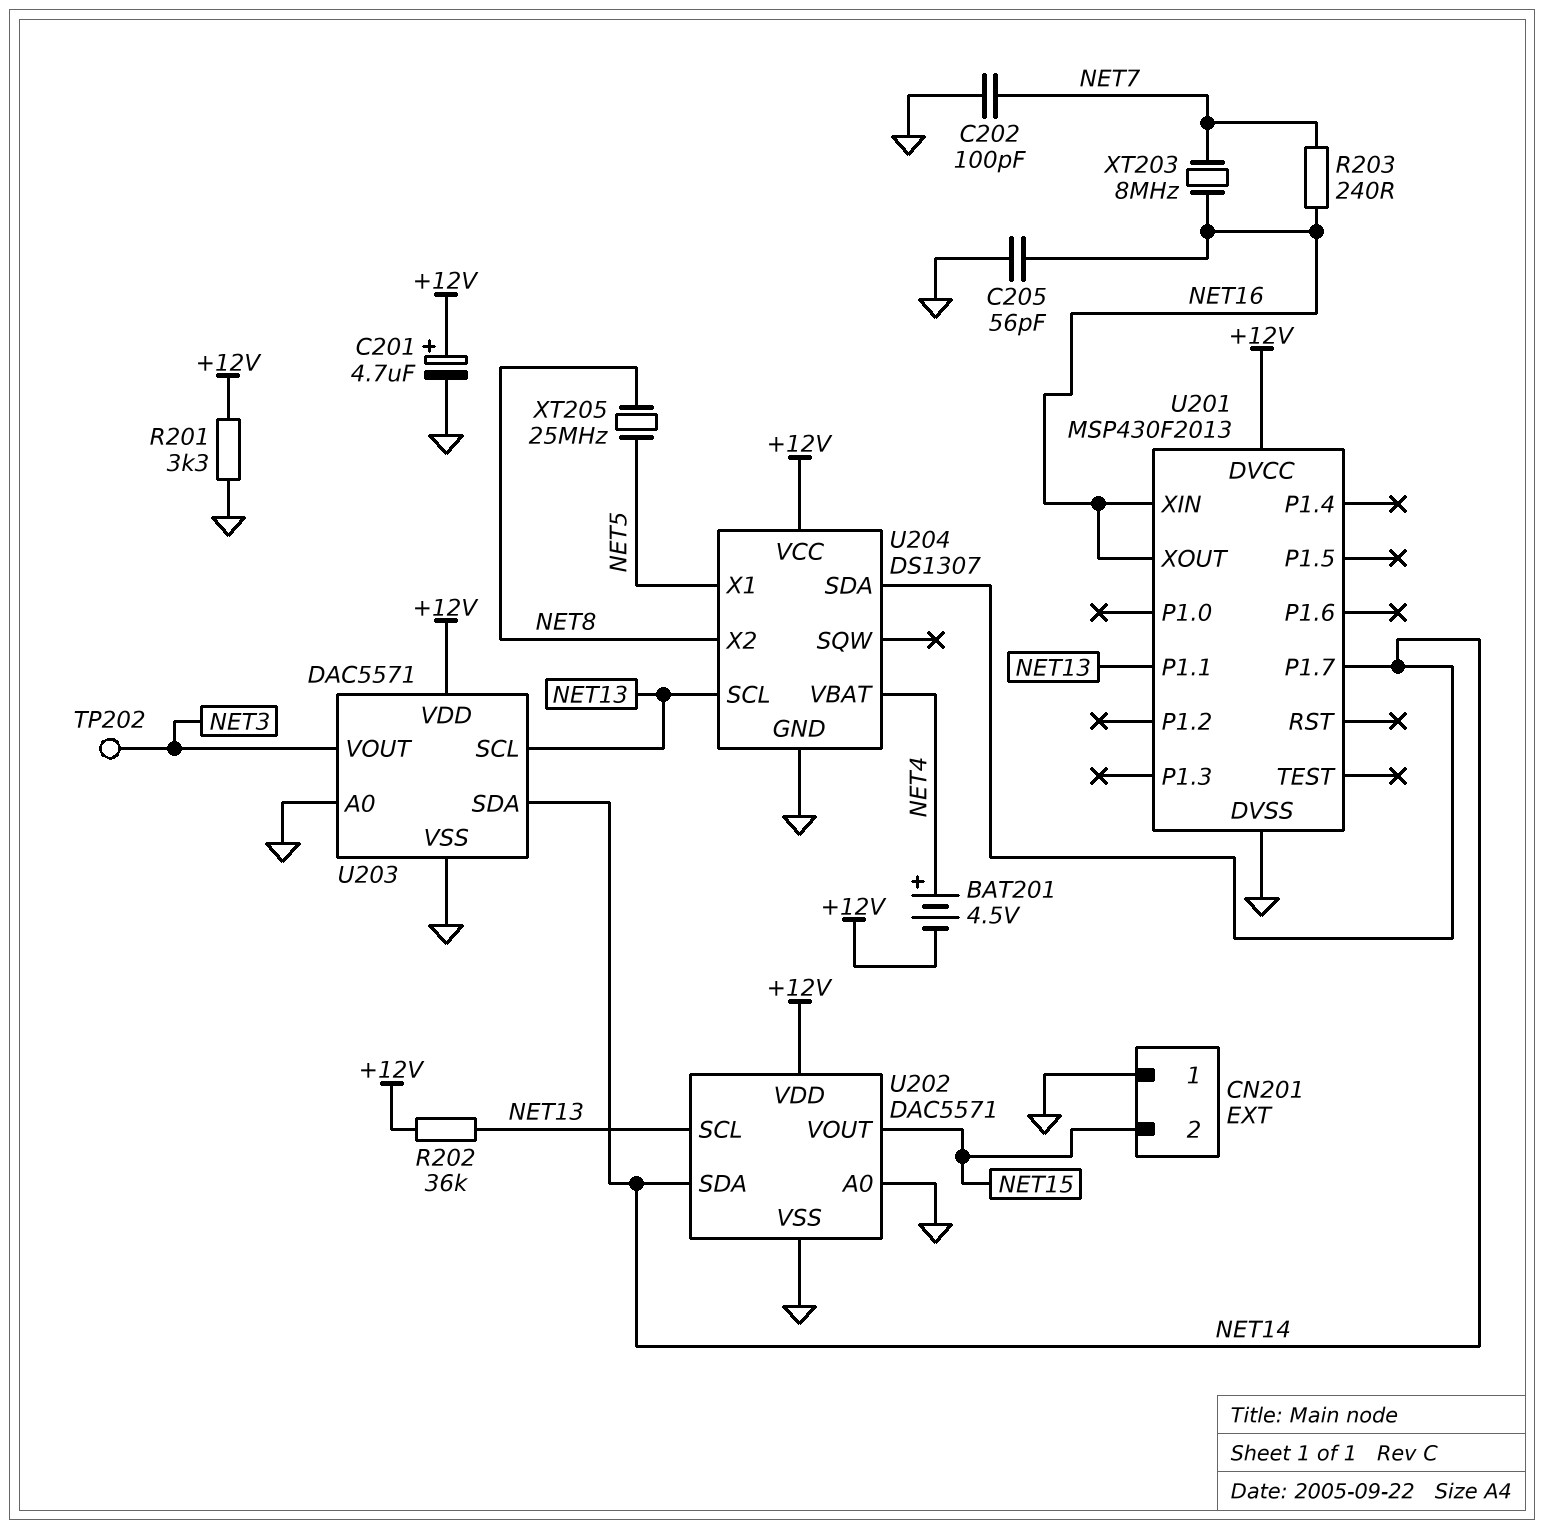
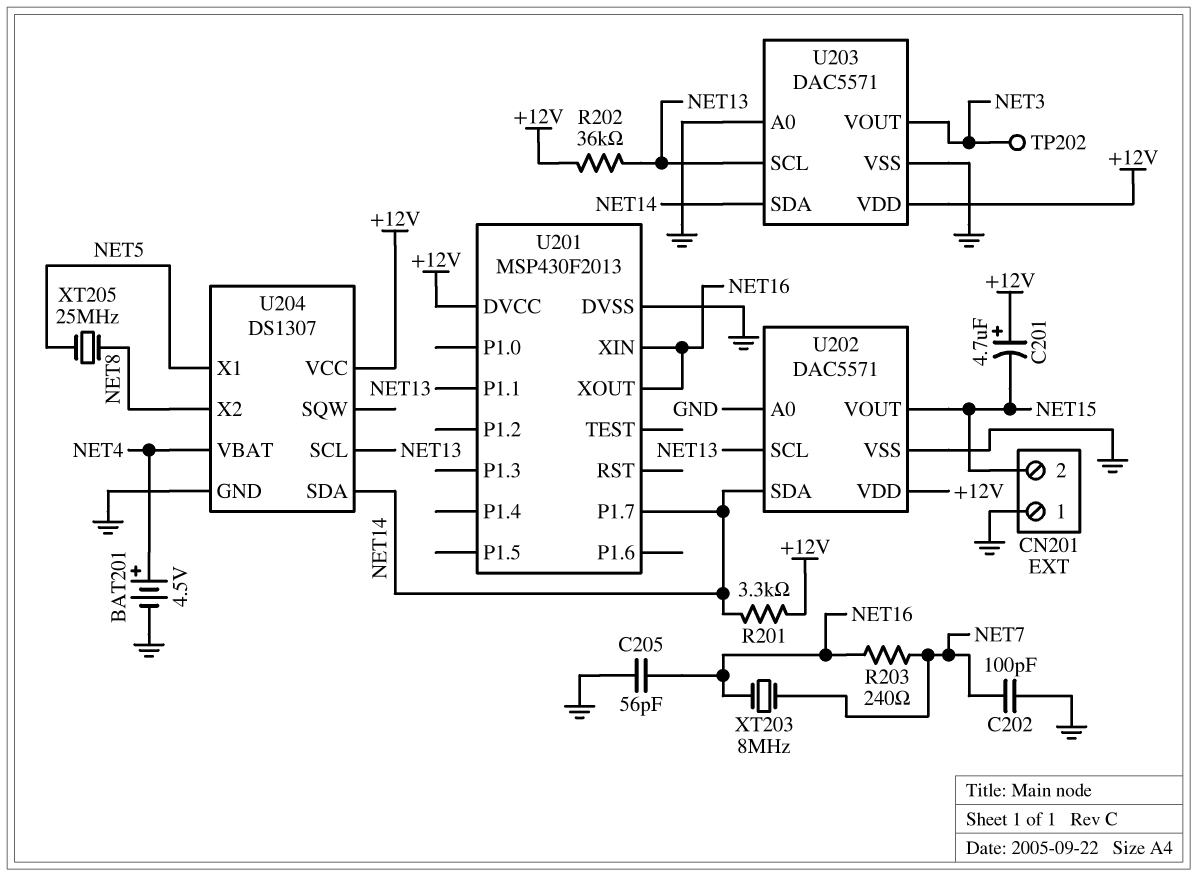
BAT201: 4.5V (plus NET4, minus +12V) -> 4.5V (plus NET4, minus GND)
C201: 4.7uF (plus +12V, minus GND) -> 4.7uF (plus +12V, minus NET15)
R201: 3.3k (+12V, GND) -> 3.3k (+12V, NET14)

